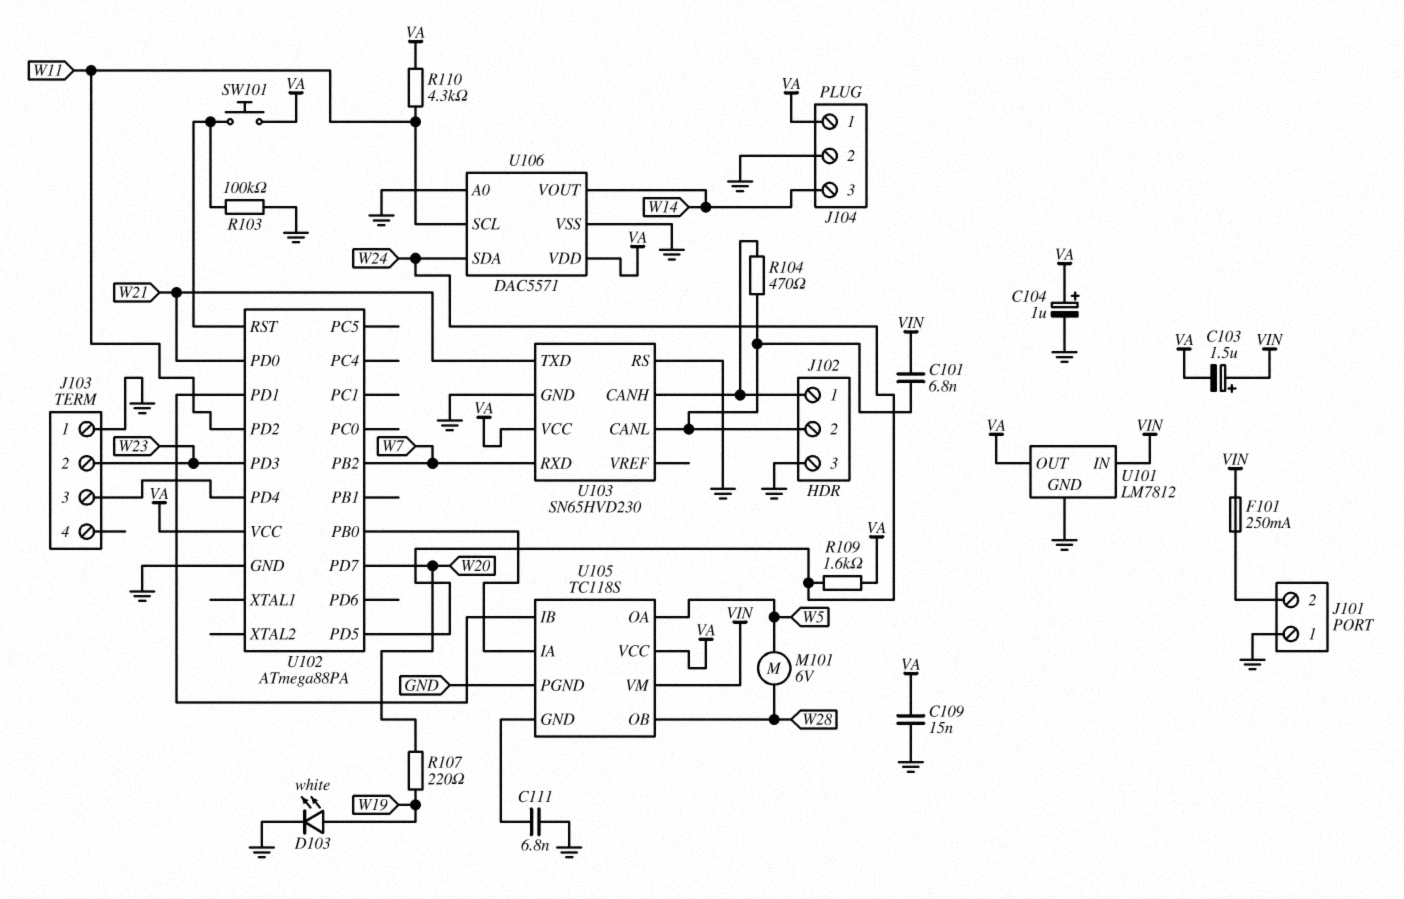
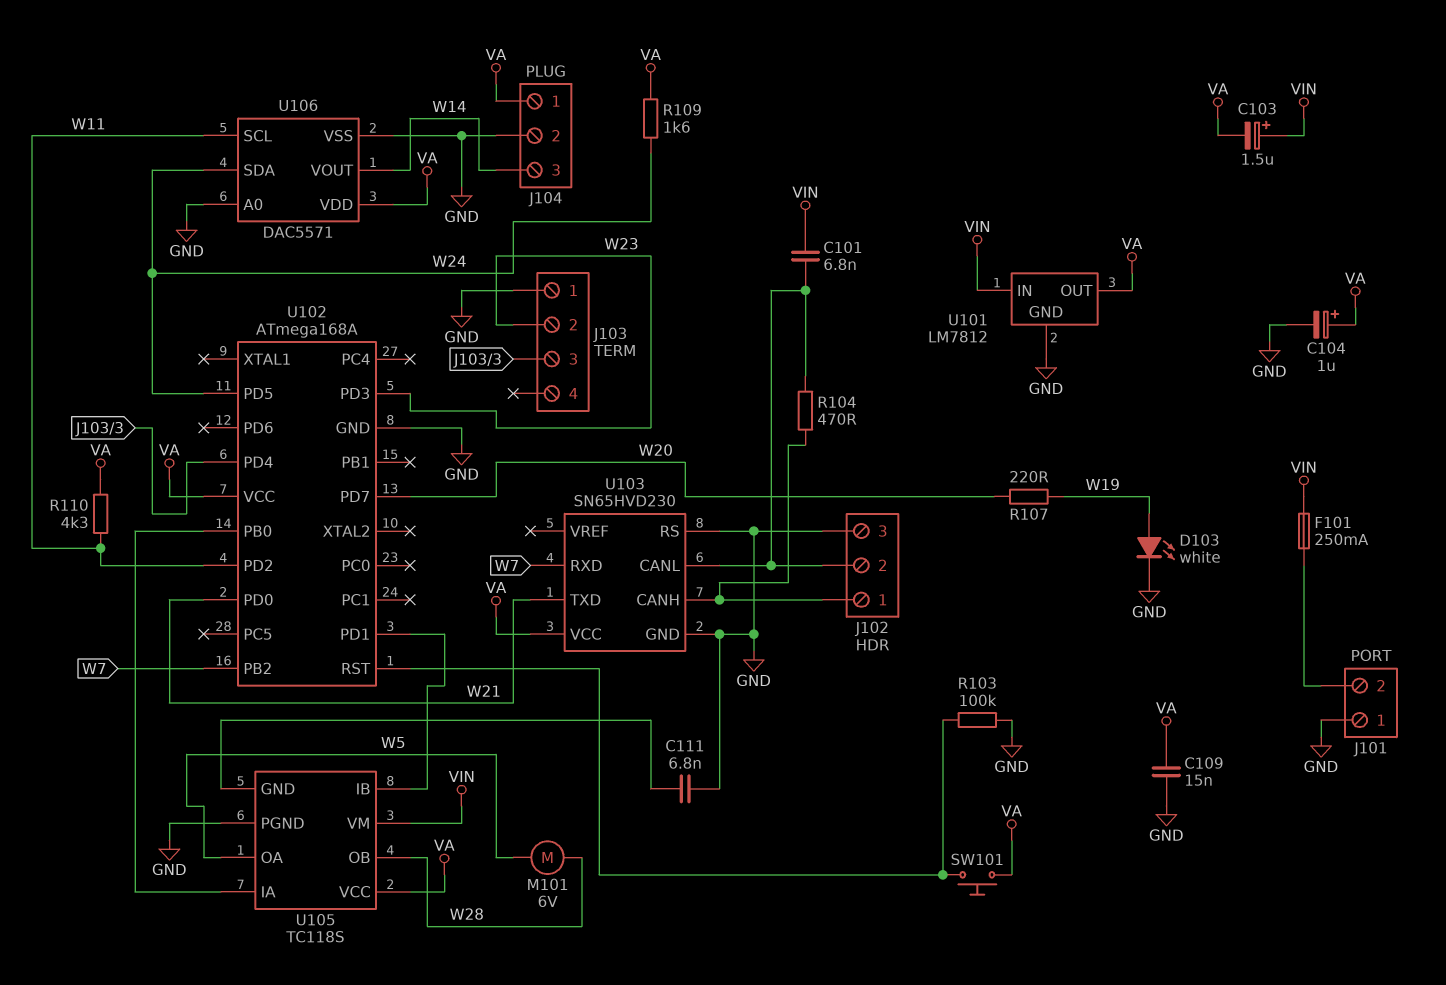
U102: ATmega88PA -> ATmega168A

